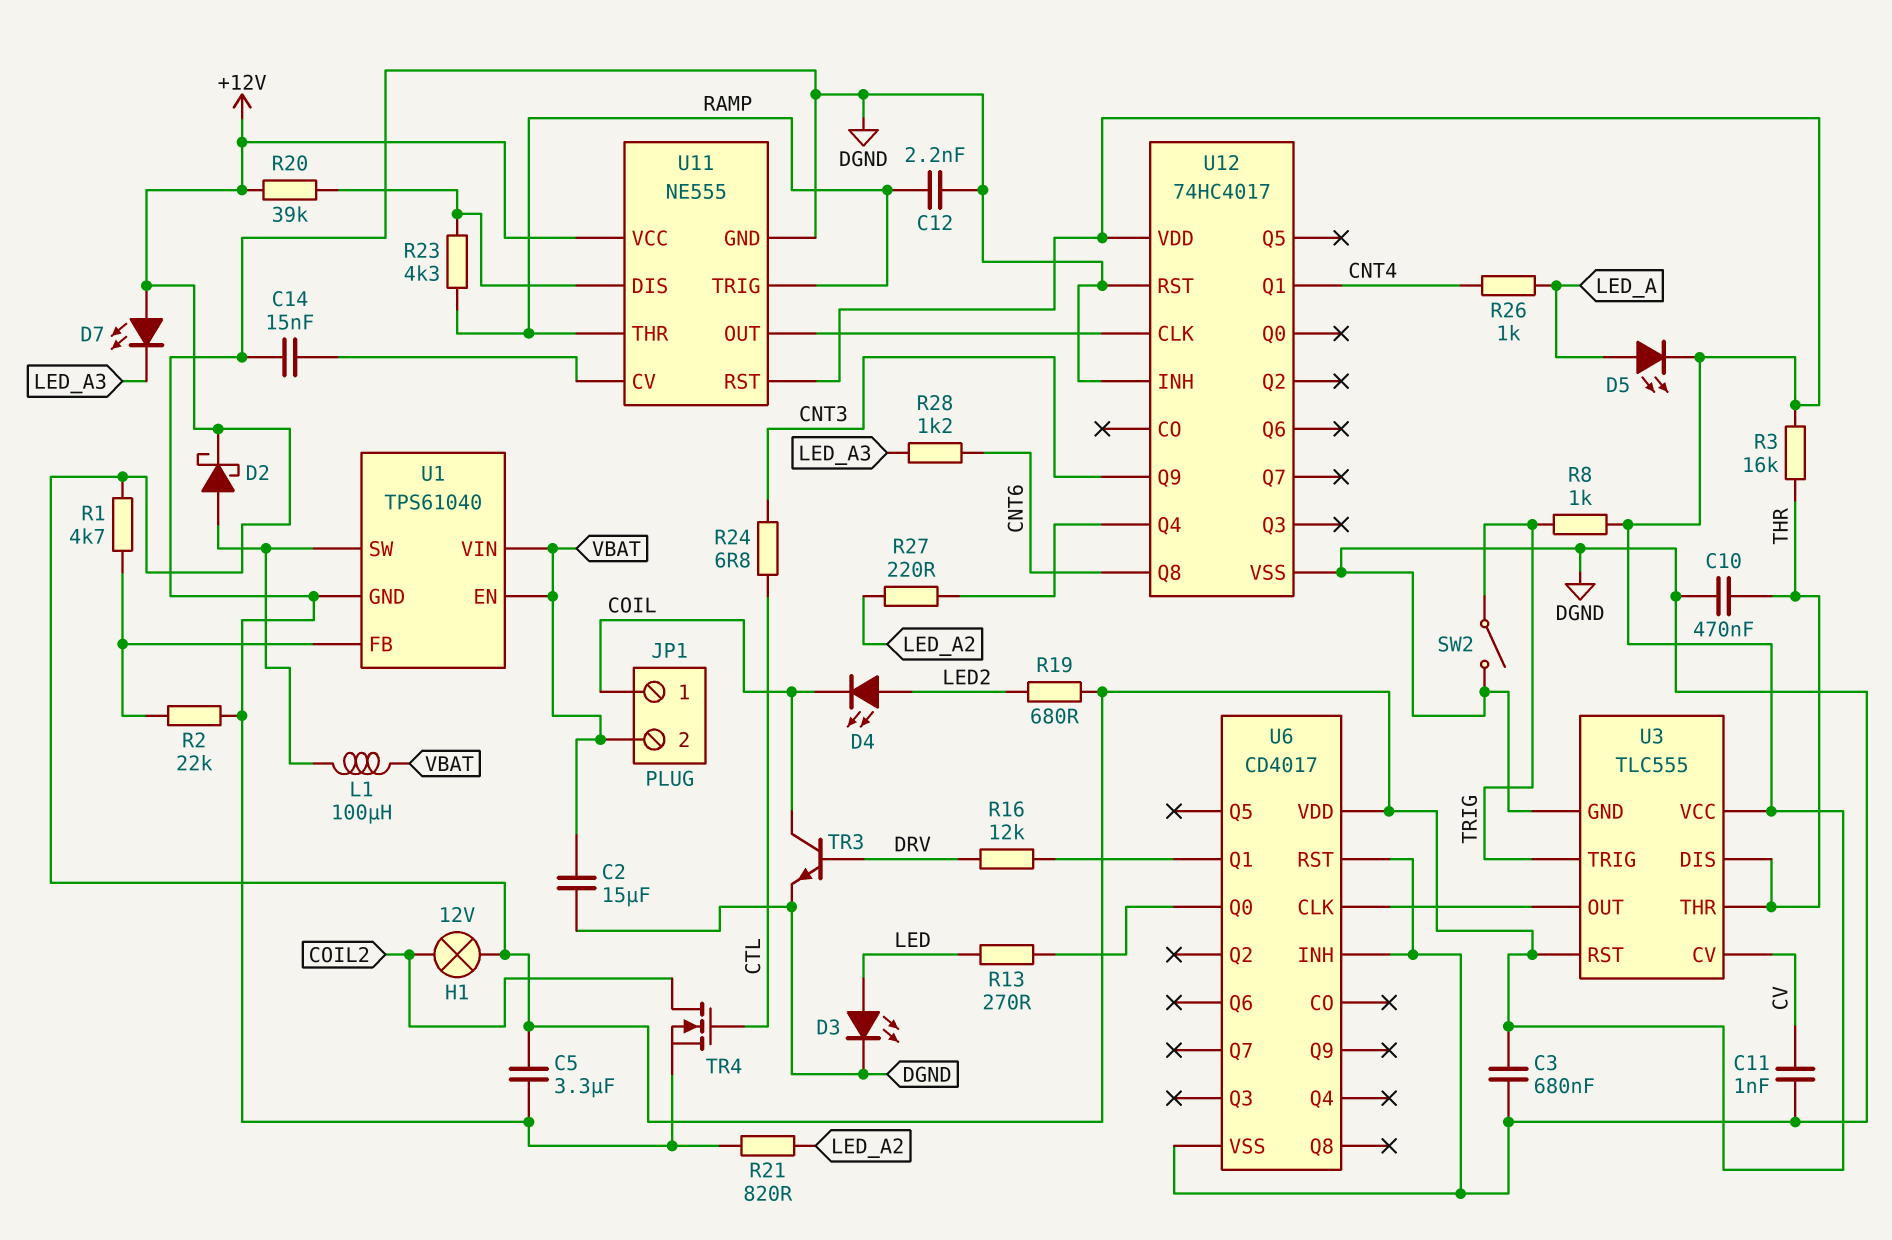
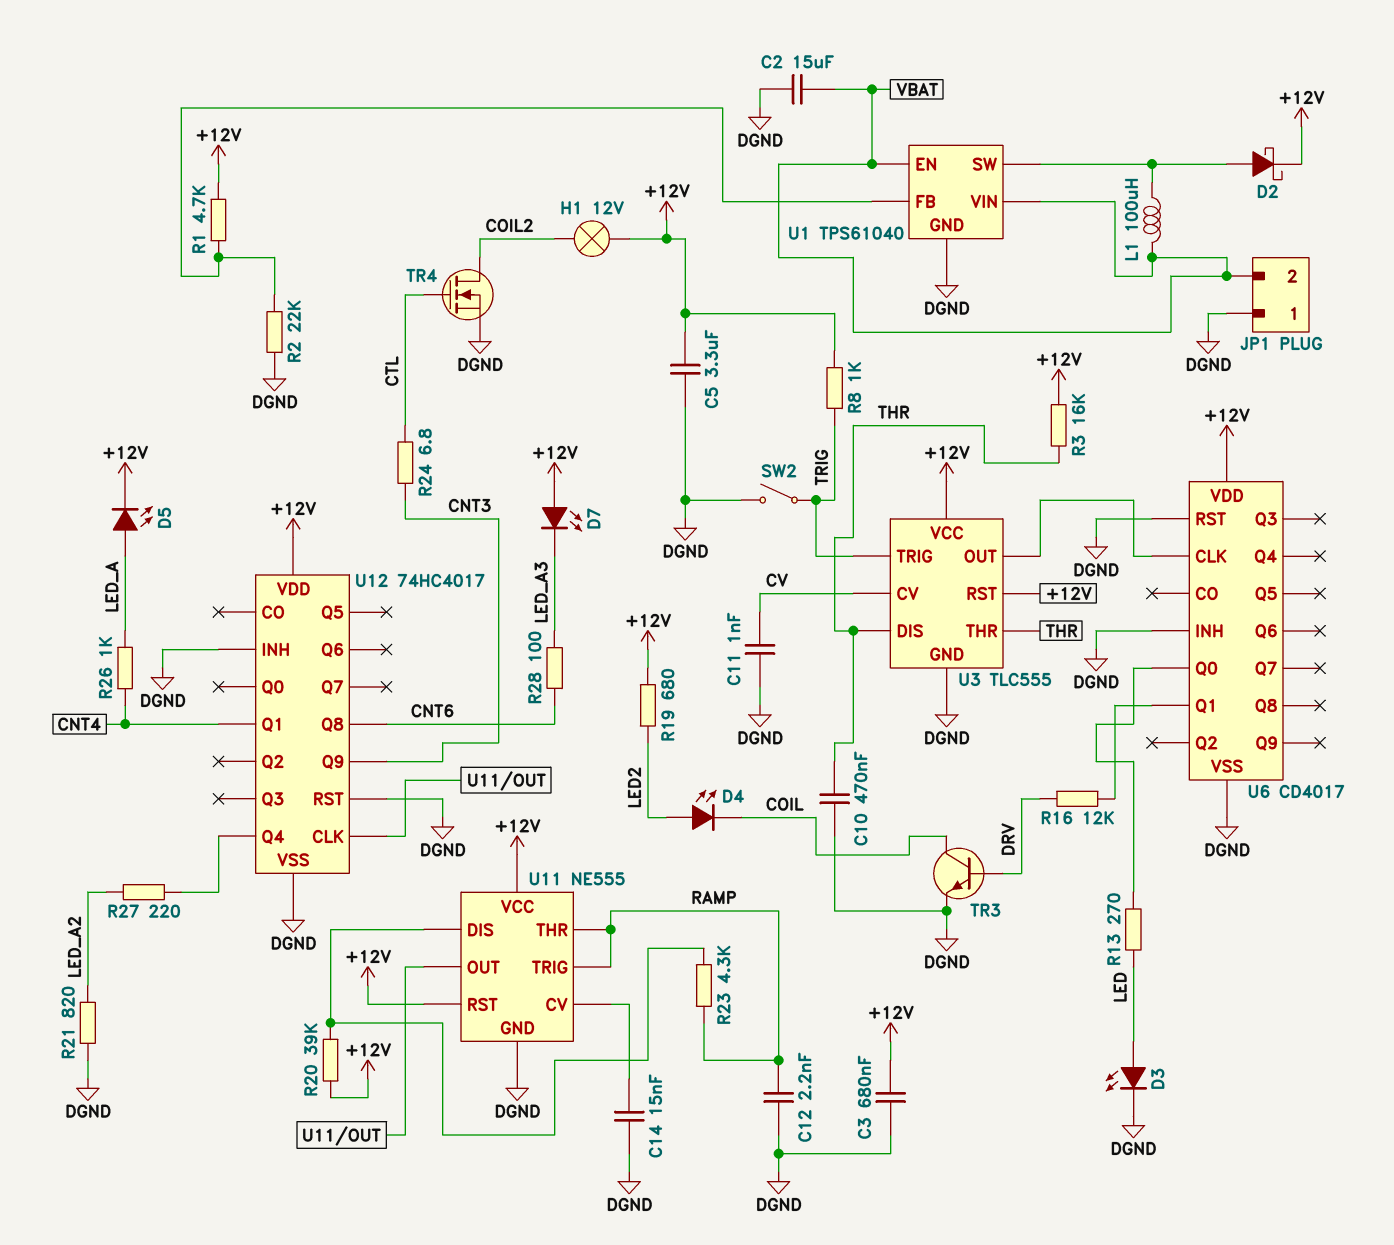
JP1 pin 1: COIL -> DGND
R28: 1.2k (CNT6, LED_A3) -> 100 (CNT6, LED_A3)

